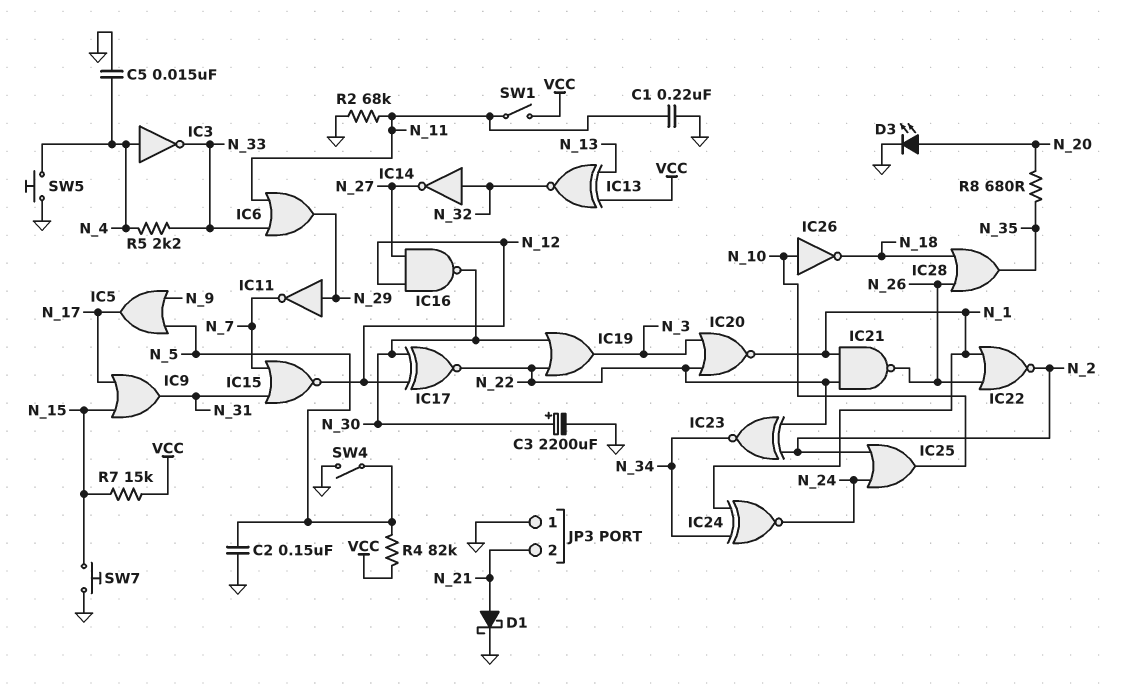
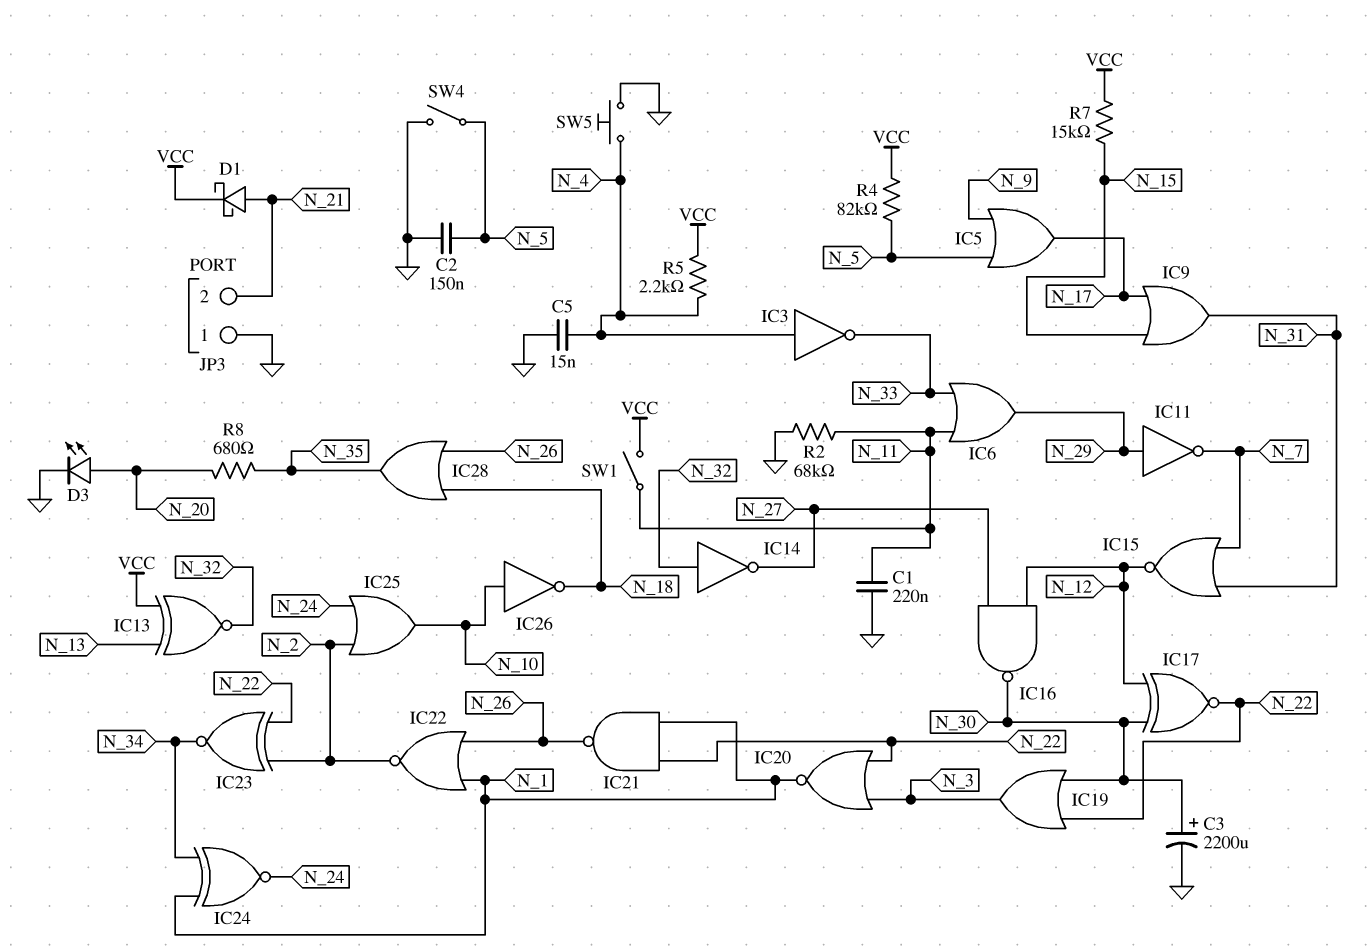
D1: schottky (A N_21, K GND) -> schottky (A N_21, K VCC)
R5: 2.2k (N_4, N_33) -> 2.2k (N_4, VCC)
SW7: button (GND, N_15) -> none

